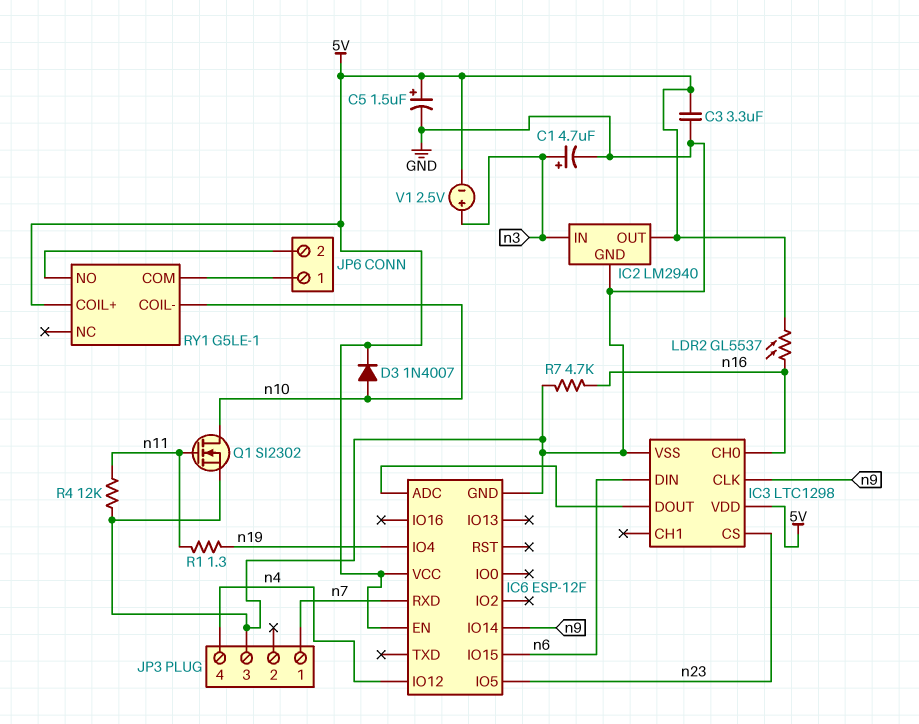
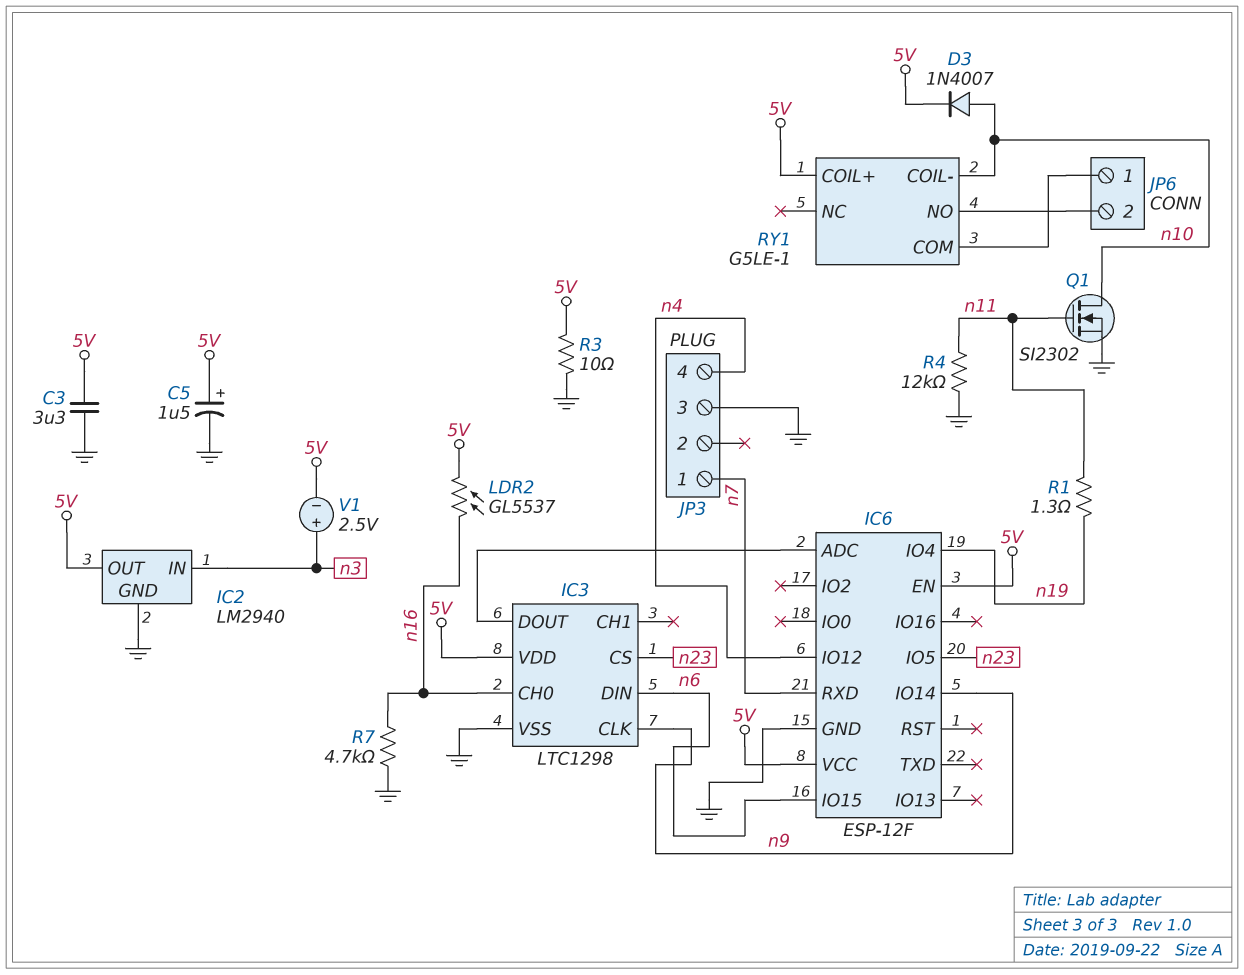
C1: 4.7uF (plus n3, minus GND) -> none
R3: none -> 10 (5V, GND)

